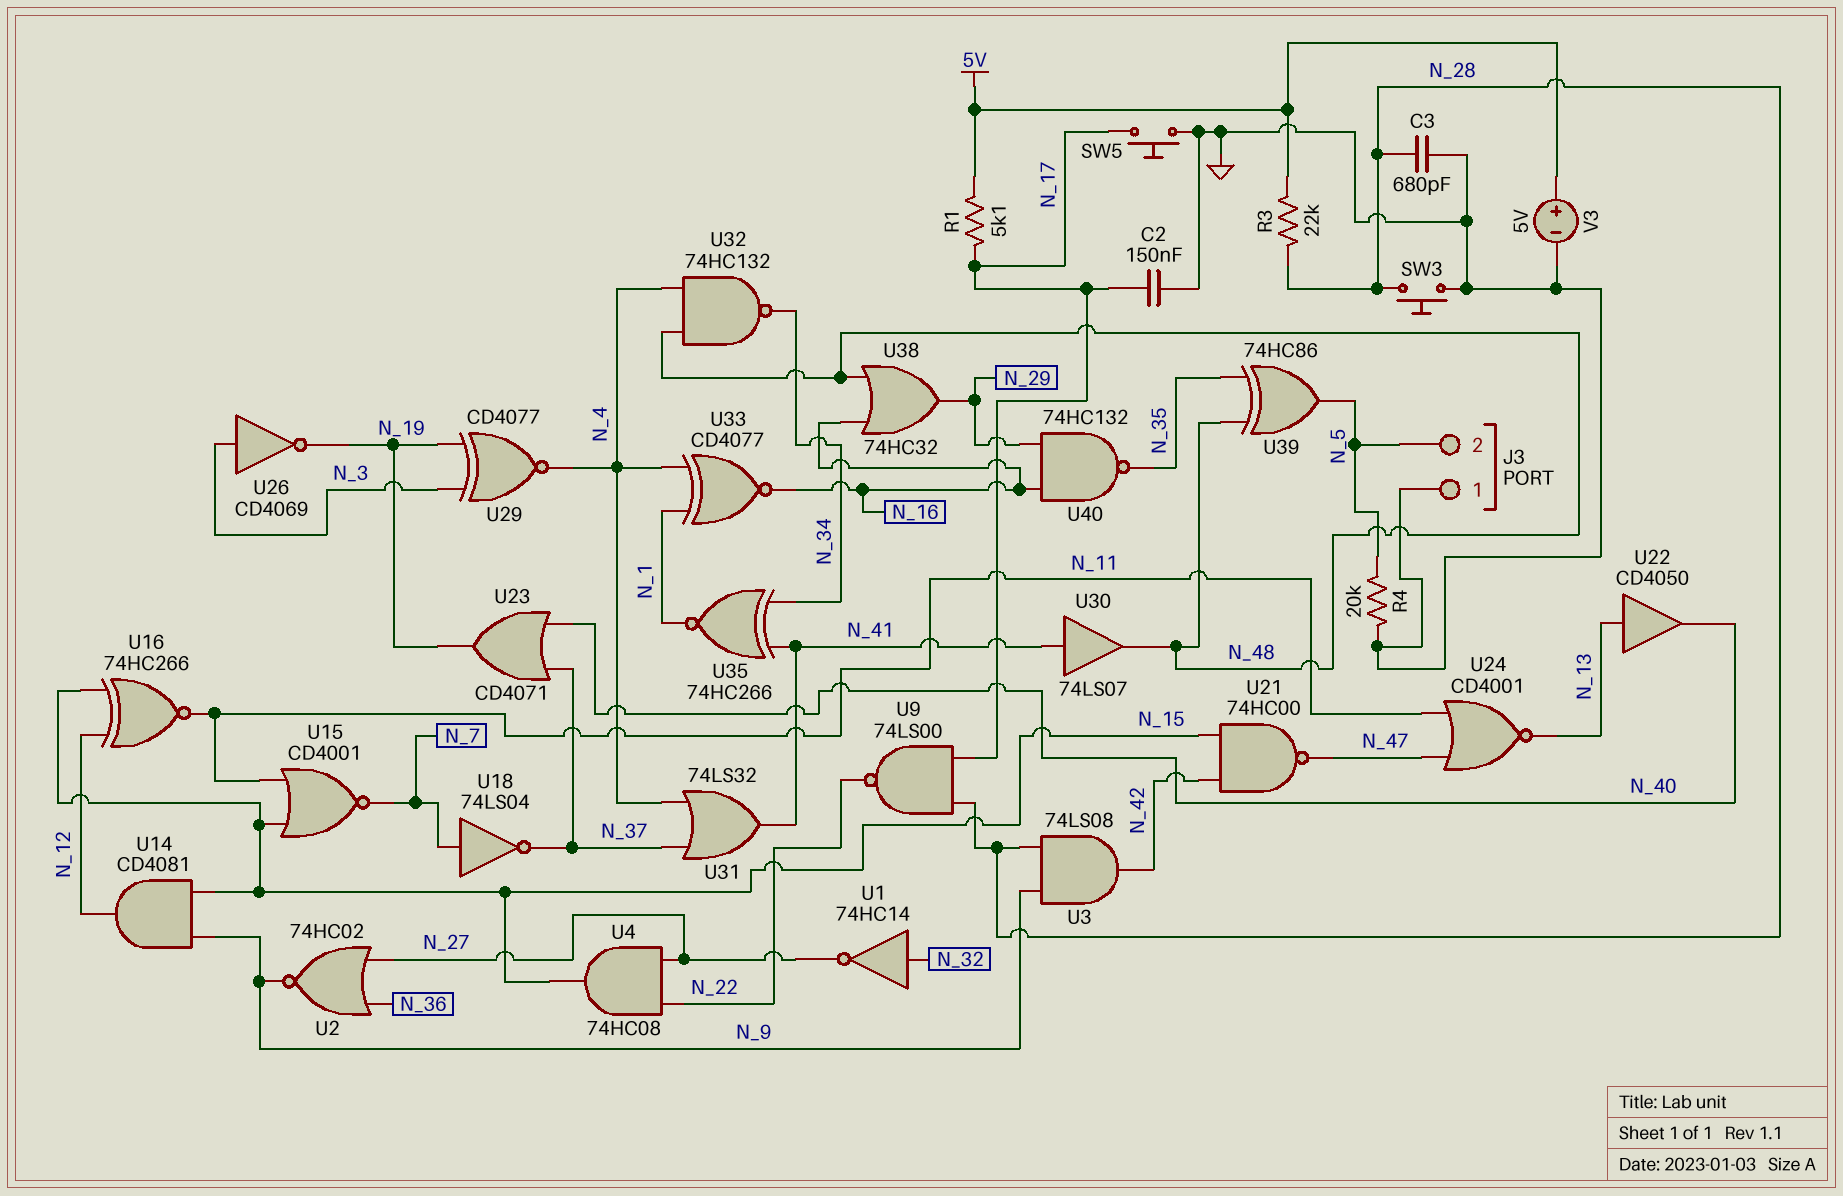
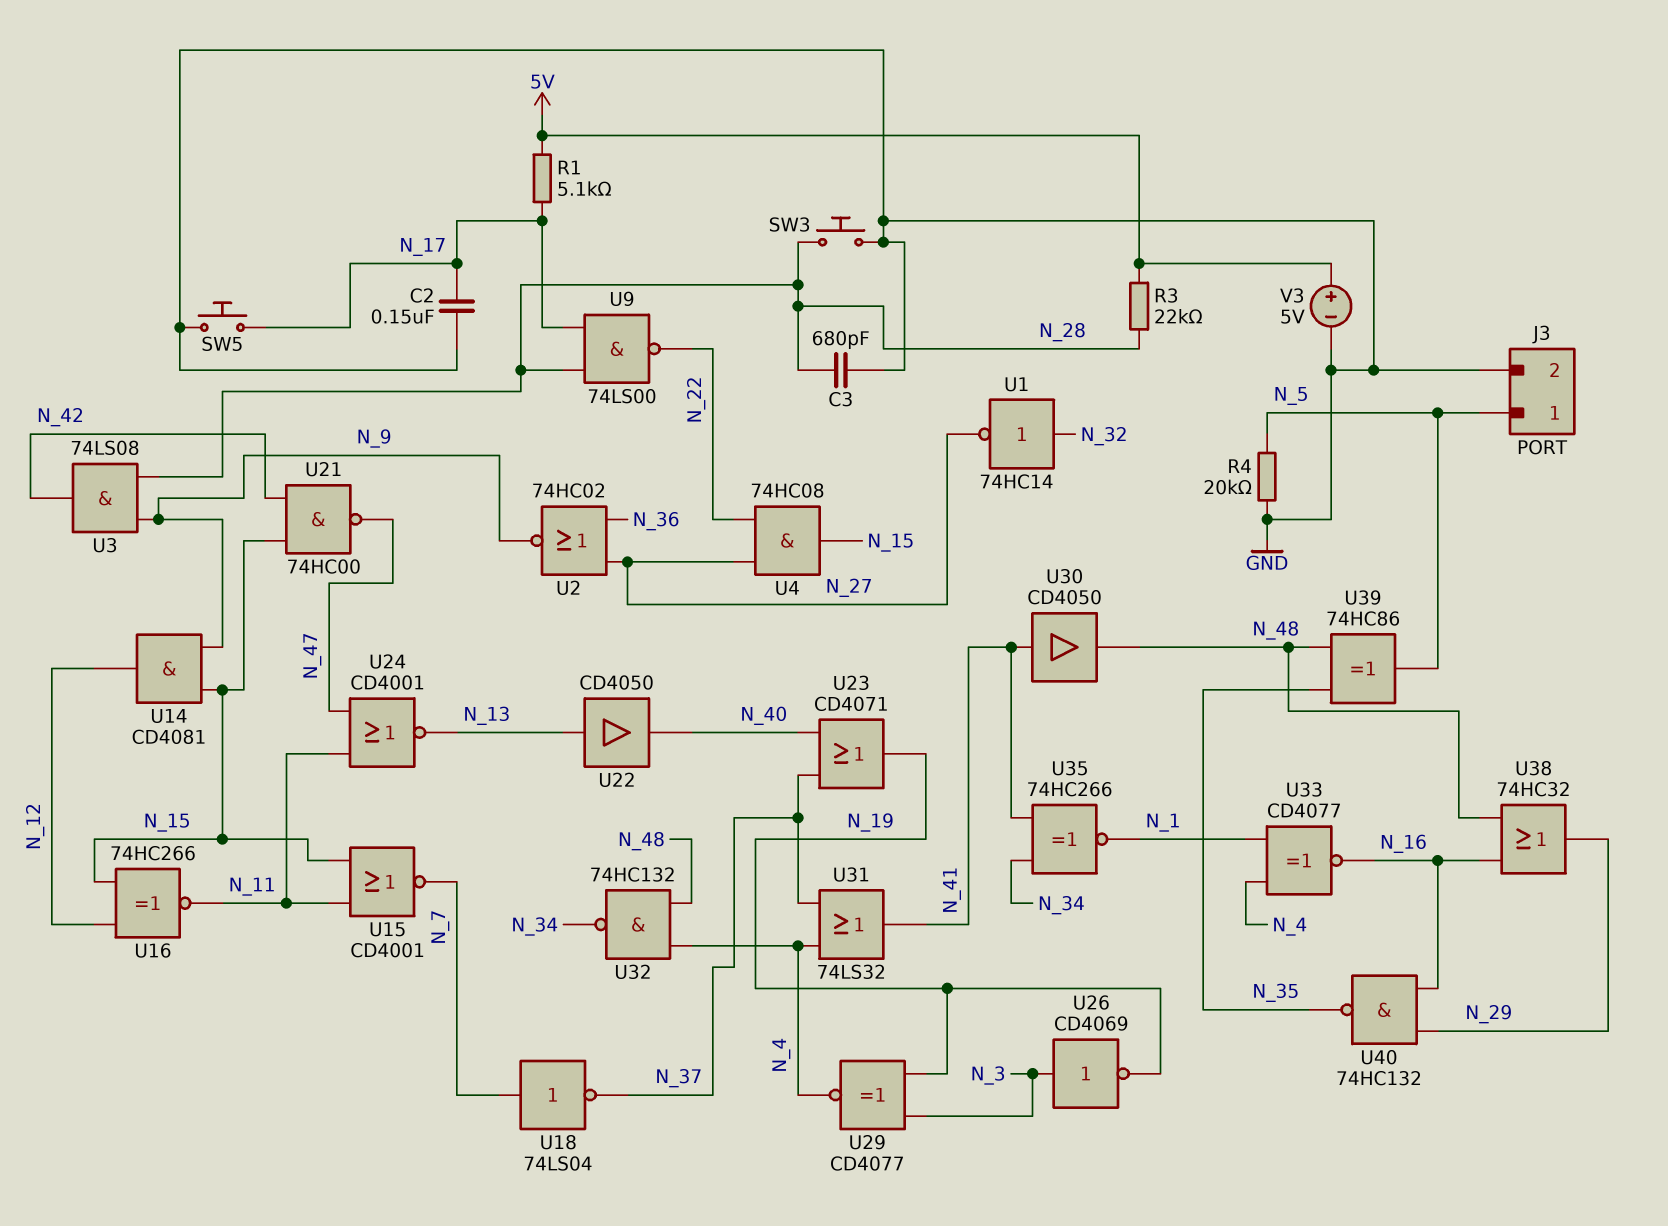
J3 pin 1: GND -> N_5
J3 pin 2: N_5 -> GND
U30: buffer 74LS07 (in N_41, out N_48) -> buffer CD4050 (in N_41, out N_48)

